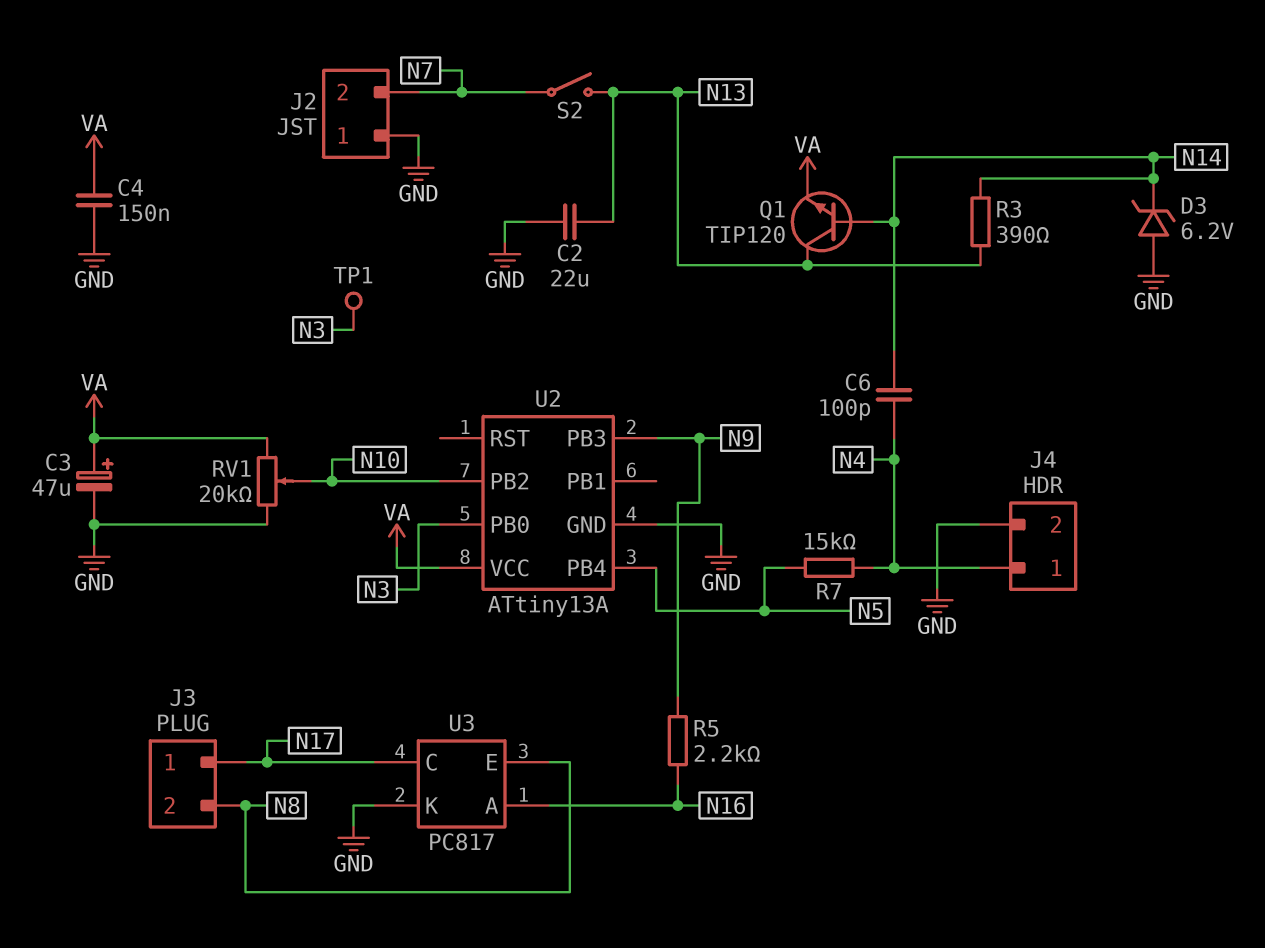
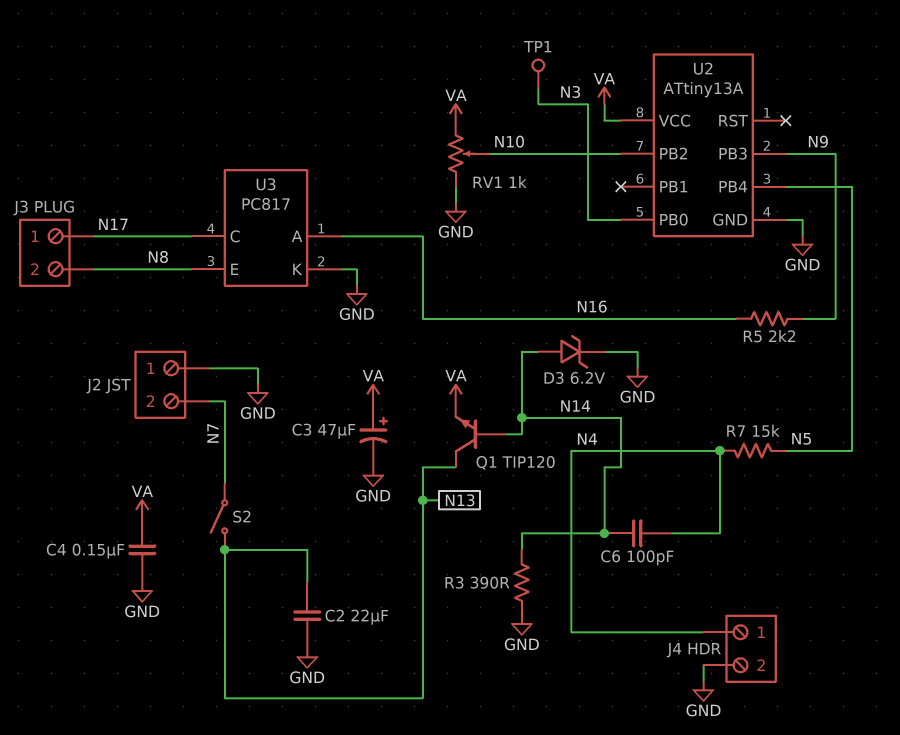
D3: zener 6.2V (A GND, K N14) -> zener 6.2V (A N14, K GND)
R3: 390 (N13, N14) -> 390 (GND, N14)
RV1: 20k (GND, VA, wiper N10) -> 1k (GND, VA, wiper N10)

